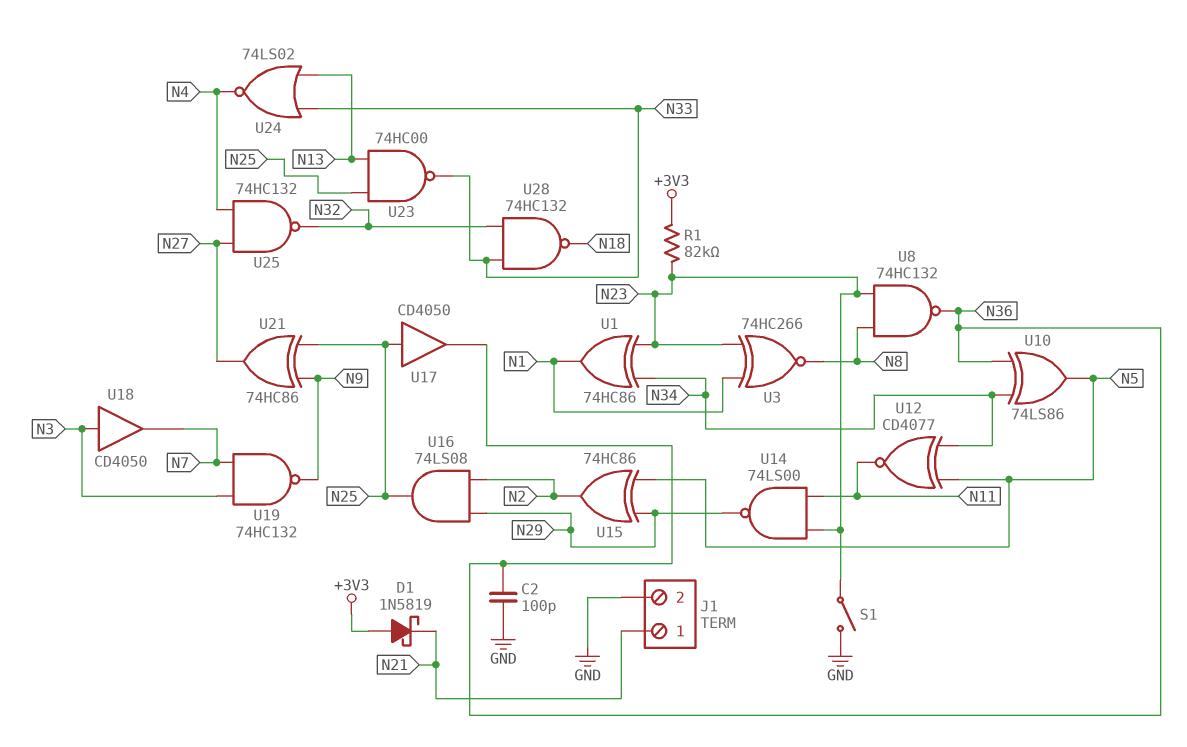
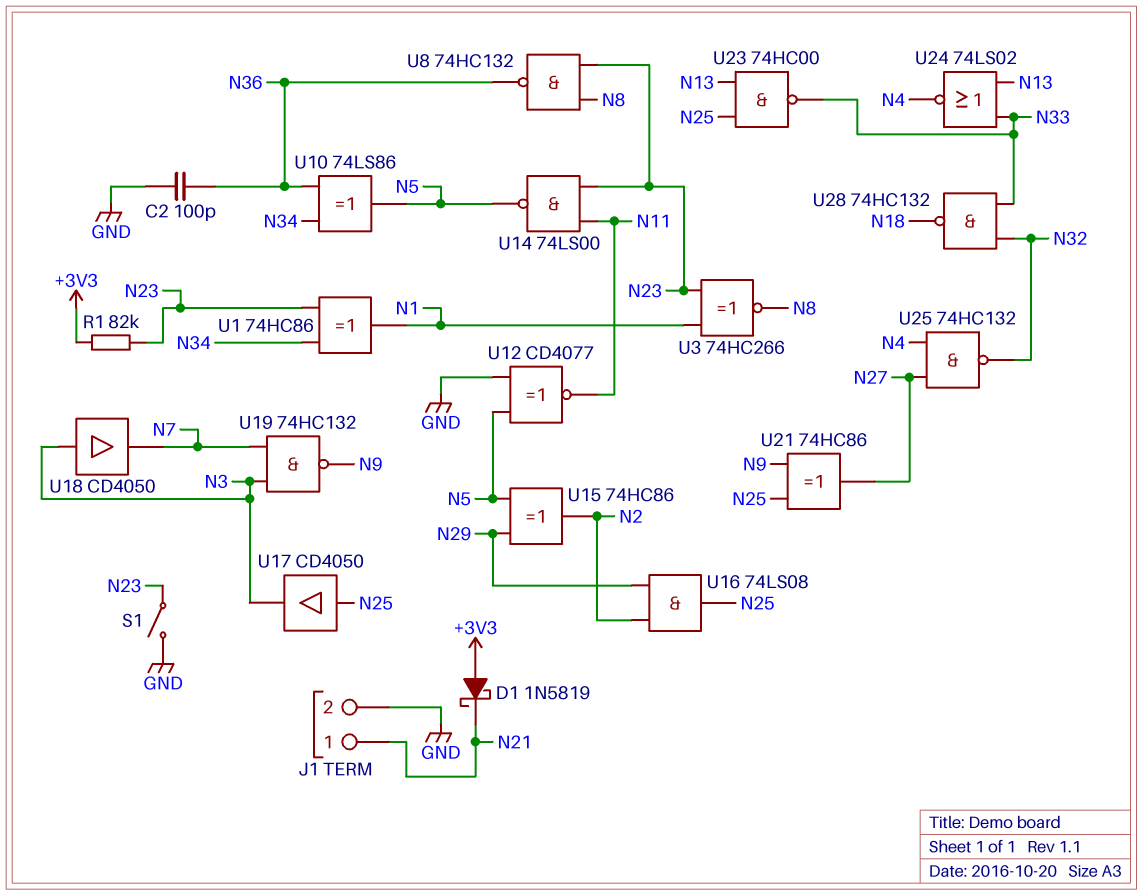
U12: XNOR CD4077 (in N5, in N34, out N11) -> XNOR CD4077 (in GND, in N5, out N11)
U14: NAND 74LS00 (in N11, in N23, out N29) -> NAND 74LS00 (in N11, in N23, out N5)
U17: buffer CD4050 (in N25, out N36) -> buffer CD4050 (in N25, out N3)

